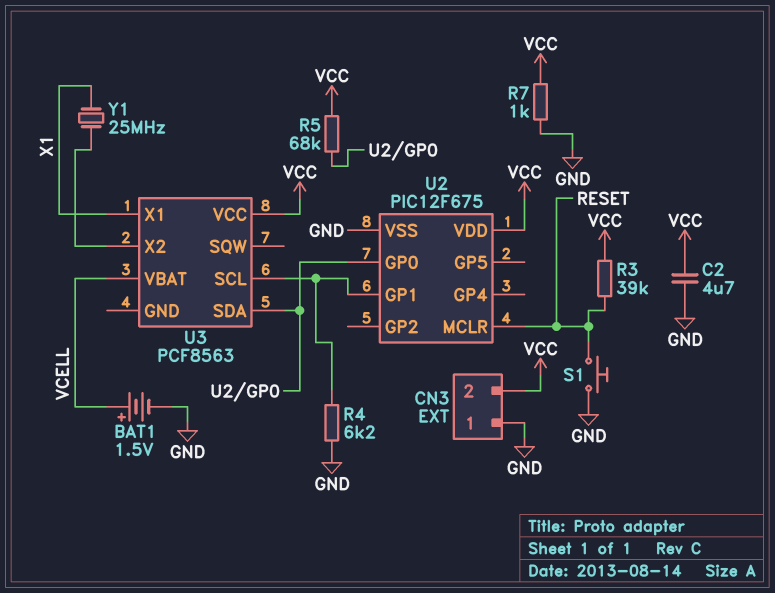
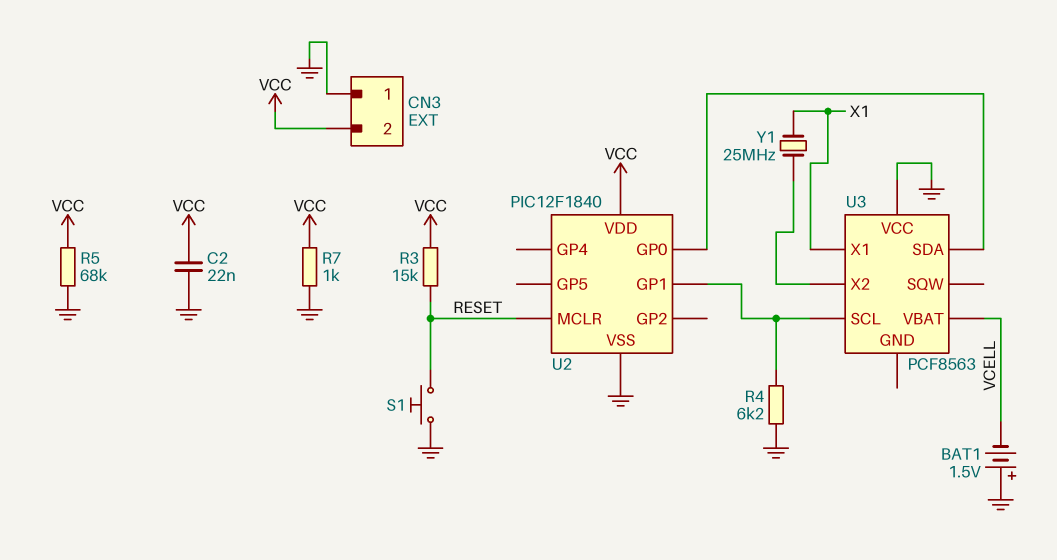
BAT1: 1.5V (plus VCELL, minus GND) -> 1.5V (plus GND, minus VCELL)
C2: 4.7uF (GND, VCC) -> 22nF (GND, VCC)
R3: 39k (RESET, VCC) -> 15k (RESET, VCC)
R5: 68k (U2/GP0, VCC) -> 68k (GND, VCC)
U2: PIC12F675 -> PIC12F1840
U3 pin VCC: VCC -> GND

